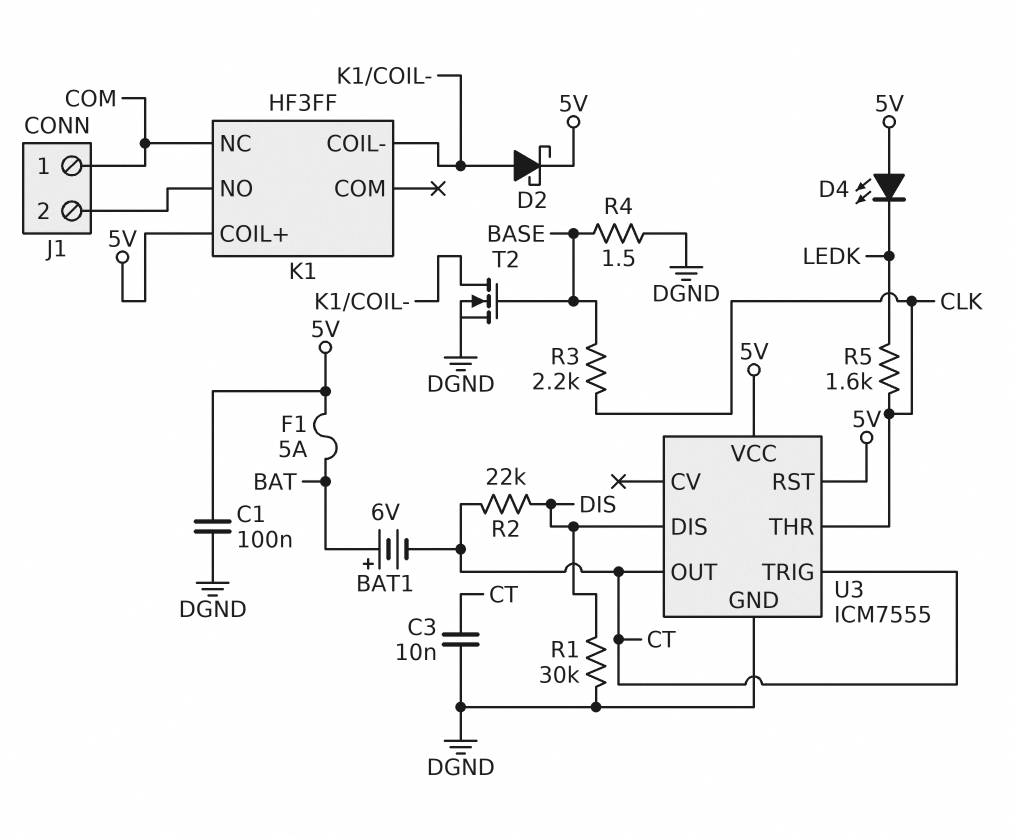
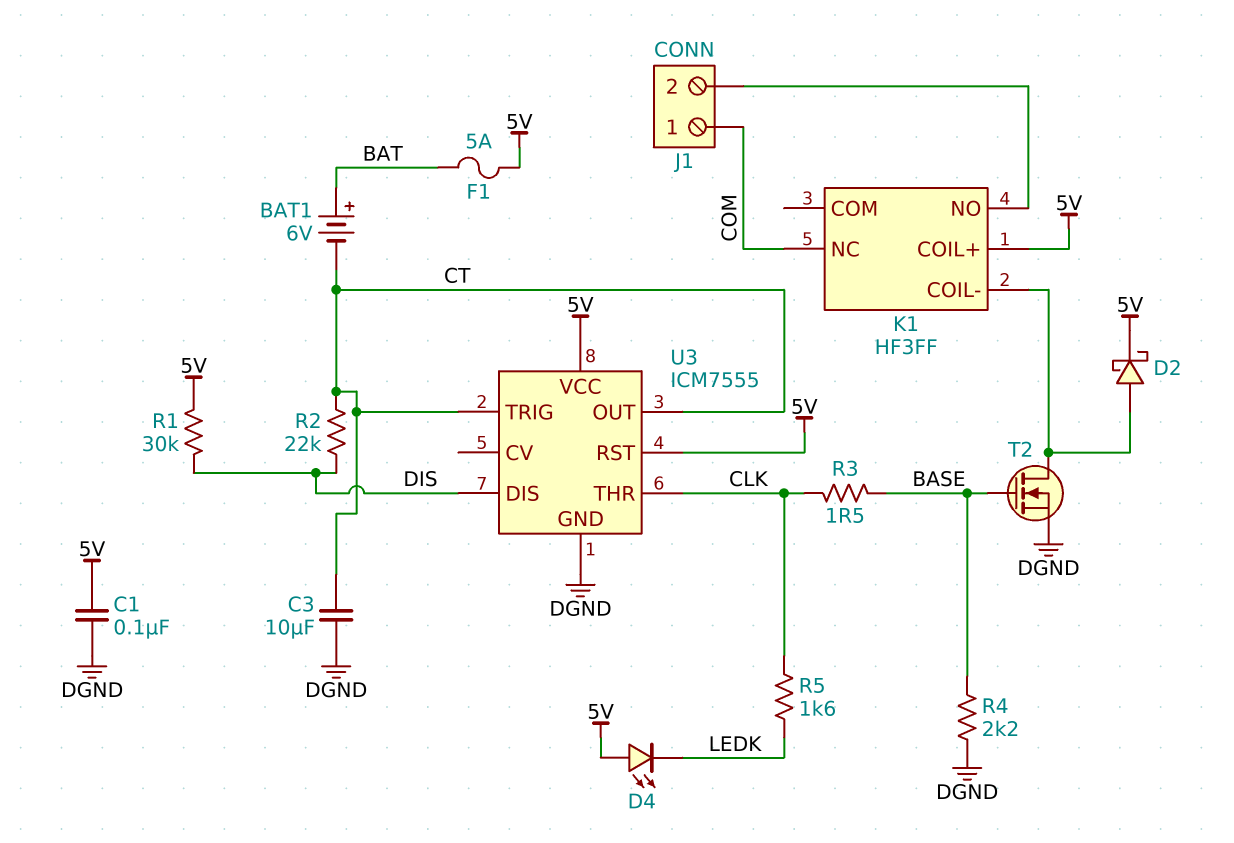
C3: 10nF (CT, DGND) -> 10uF (CT, DGND)
R1: 30k (DGND, DIS) -> 30k (5V, DIS)
R3: 2.2k (BASE, CLK) -> 1.5 (BASE, CLK)
R4: 1.5 (BASE, DGND) -> 2.2k (BASE, DGND)

